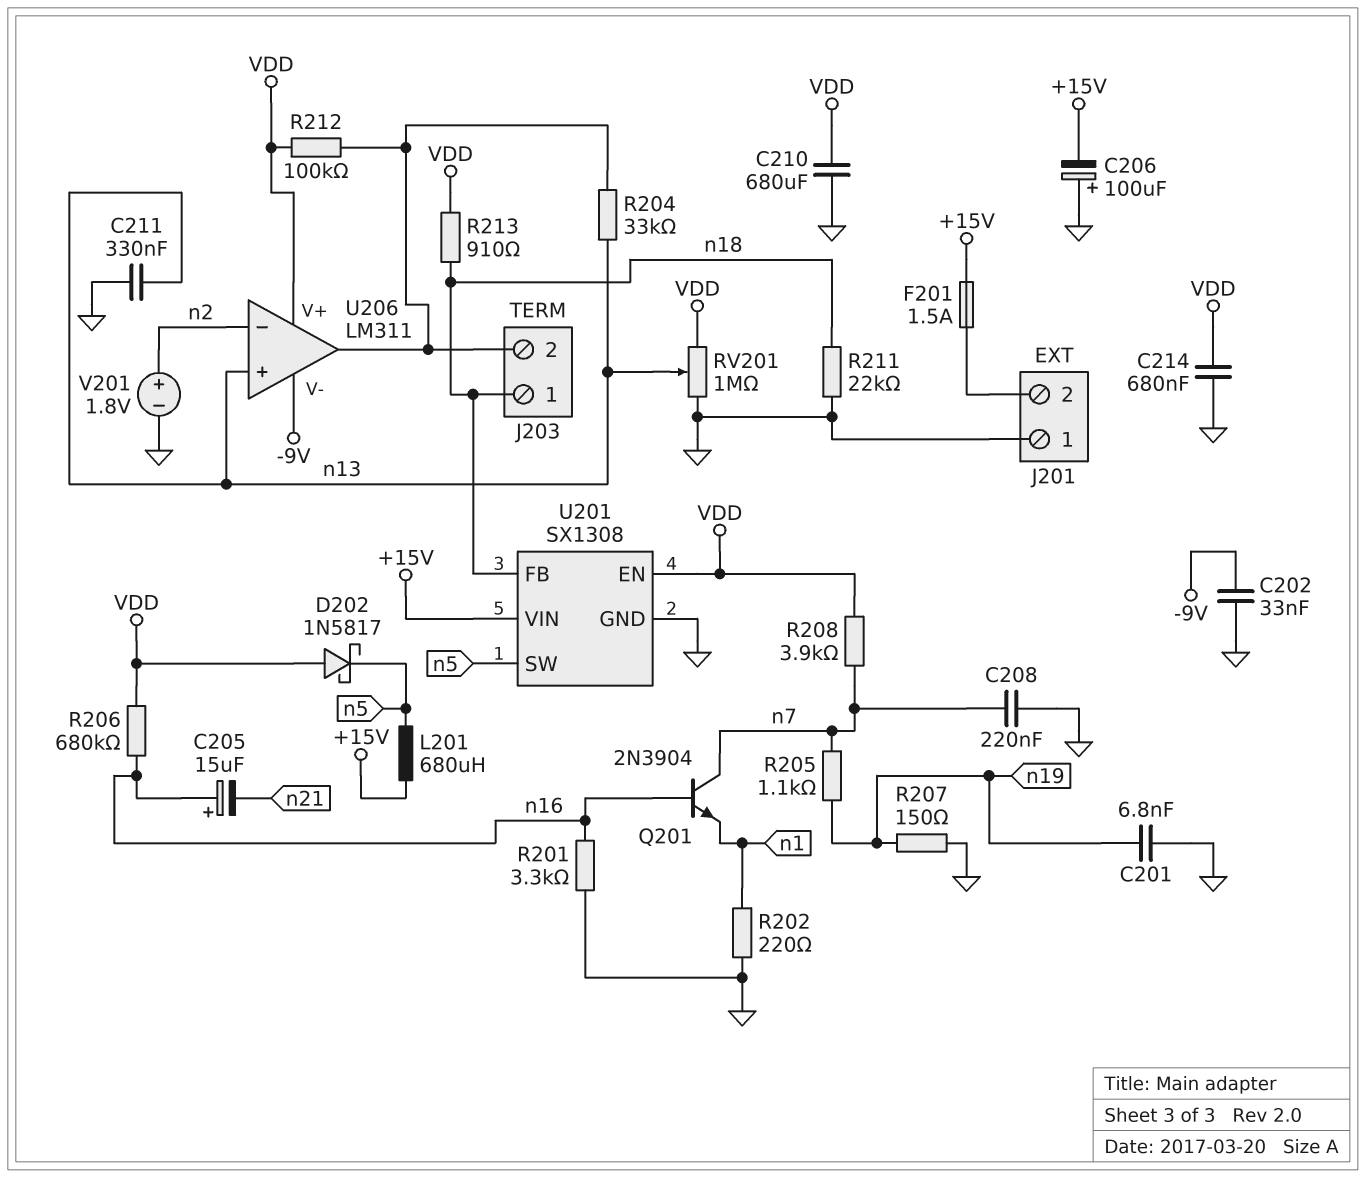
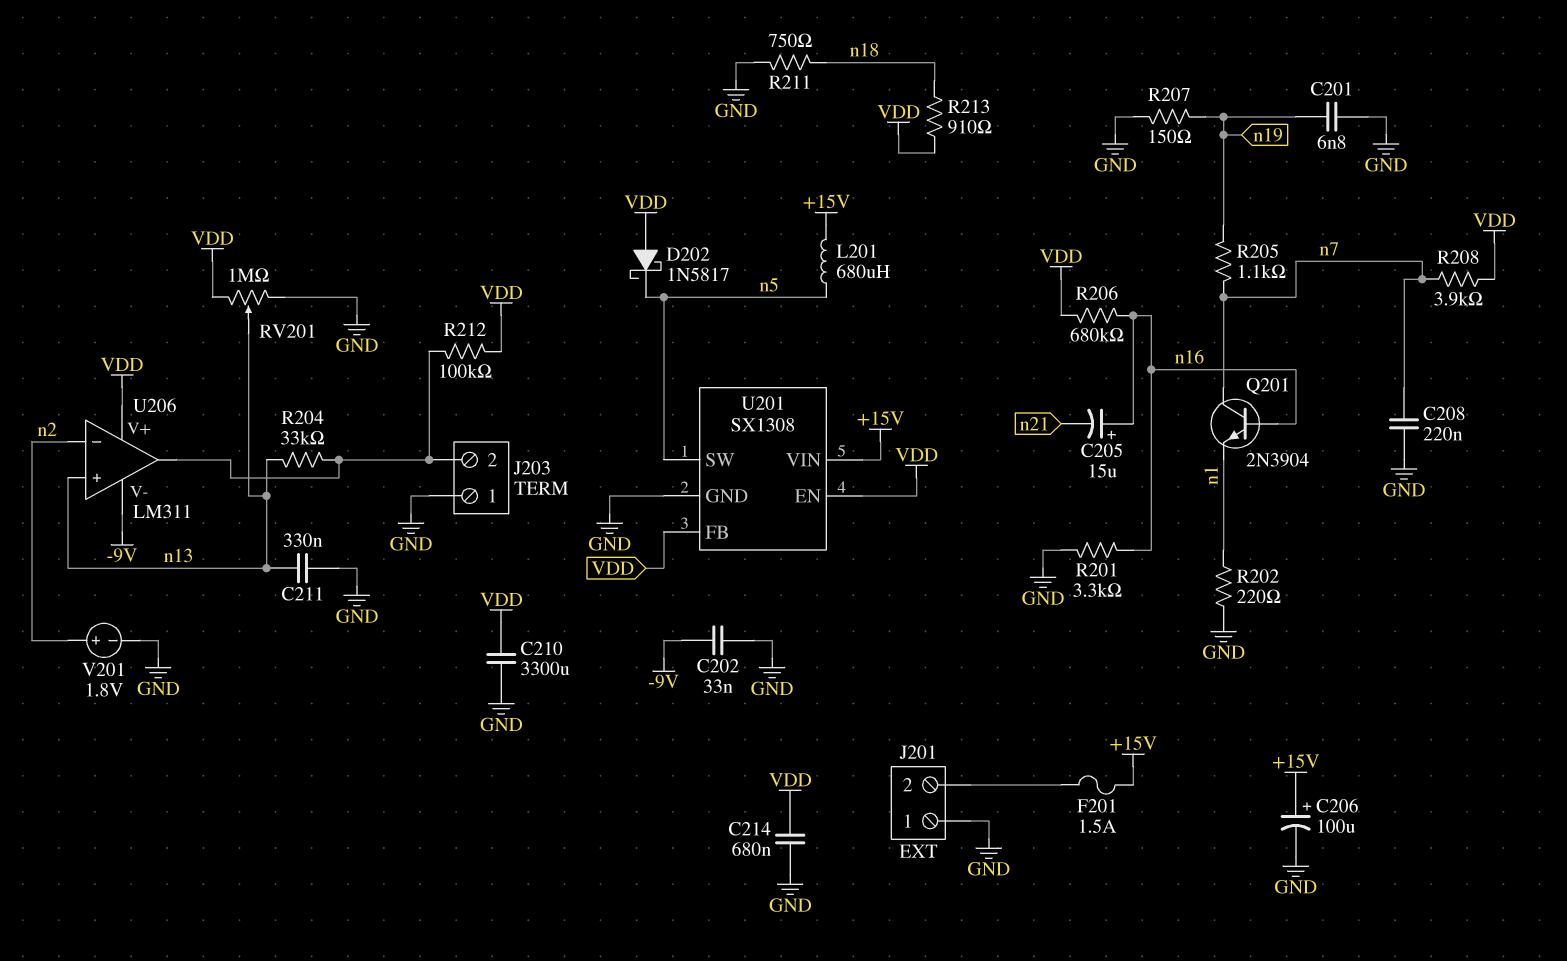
C206: 100uF (plus GND, minus +15V) -> 100uF (plus +15V, minus GND)
C210: 680uF (GND, VDD) -> 3300uF (GND, VDD)
J203 pin 1: n18 -> GND
R211: 22k (GND, n18) -> 750 (GND, n18)
U201 pin FB: n18 -> VDD

